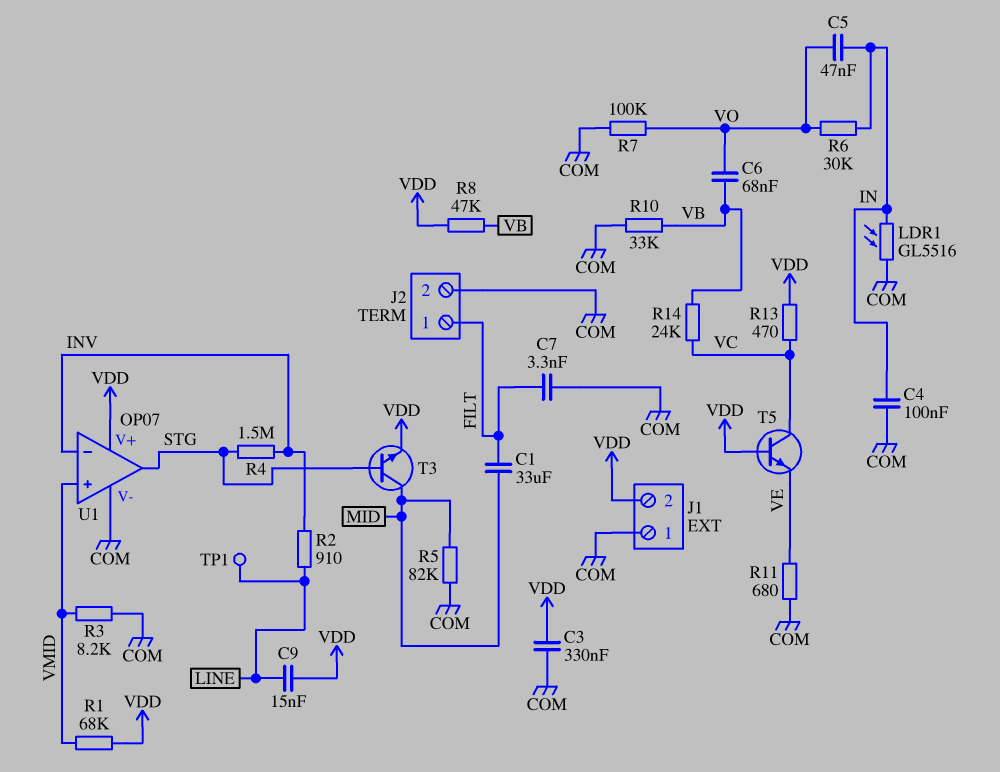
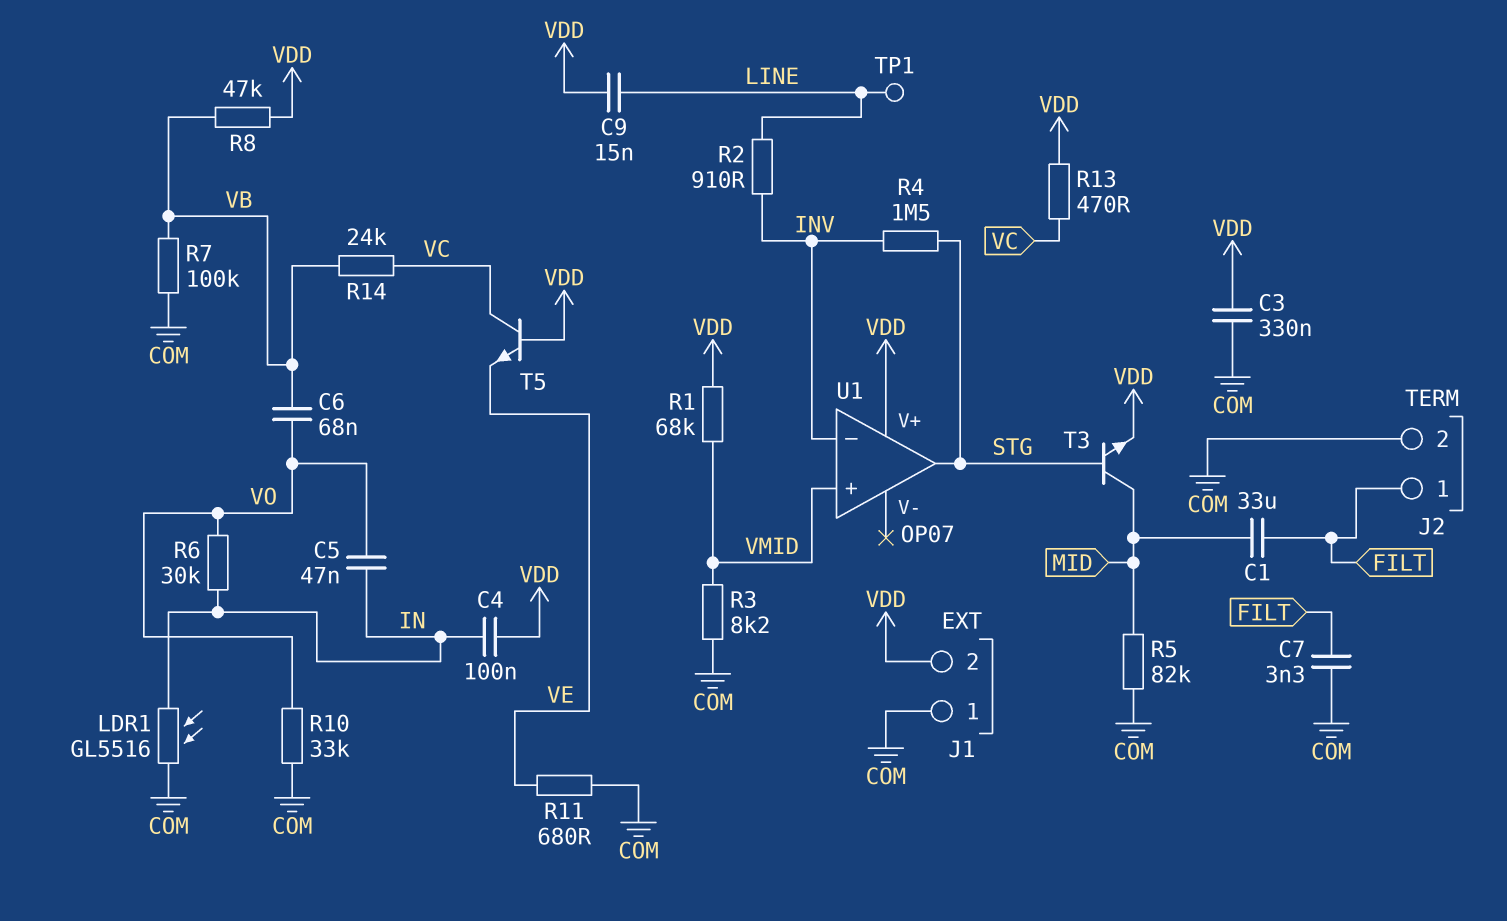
C4: 100nF (COM, IN) -> 100nF (IN, VDD)
R7: 100k (COM, VO) -> 100k (COM, VB)
R10: 33k (COM, VB) -> 33k (COM, VO)
U1 pin V-: COM -> none

